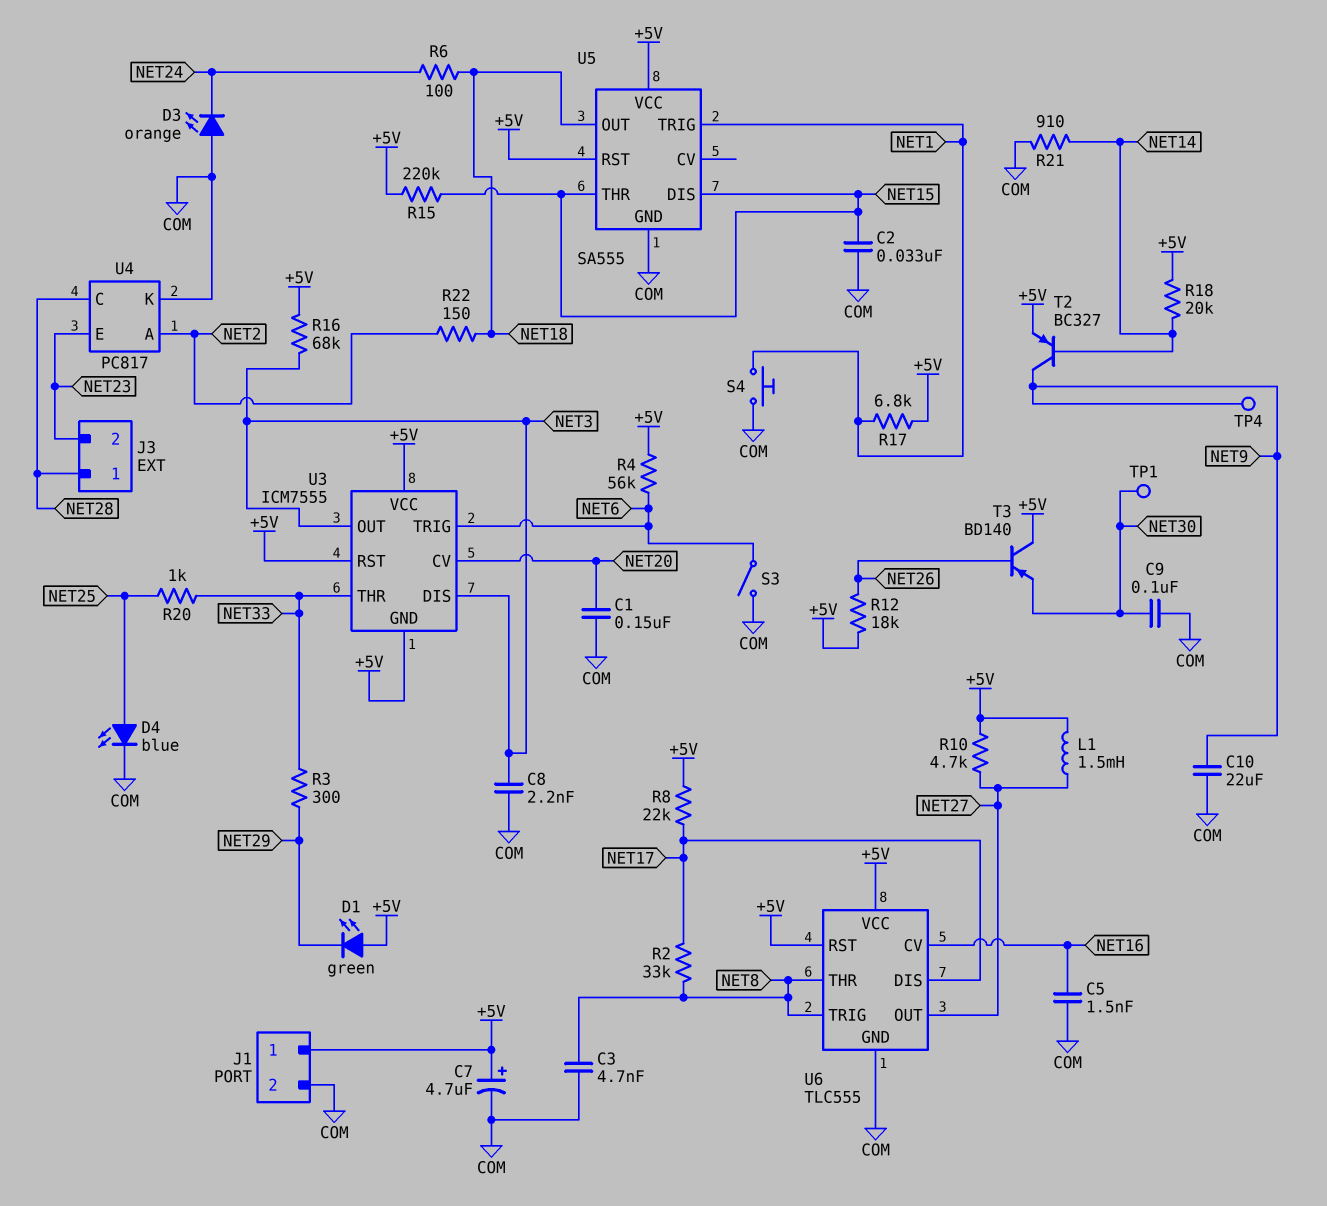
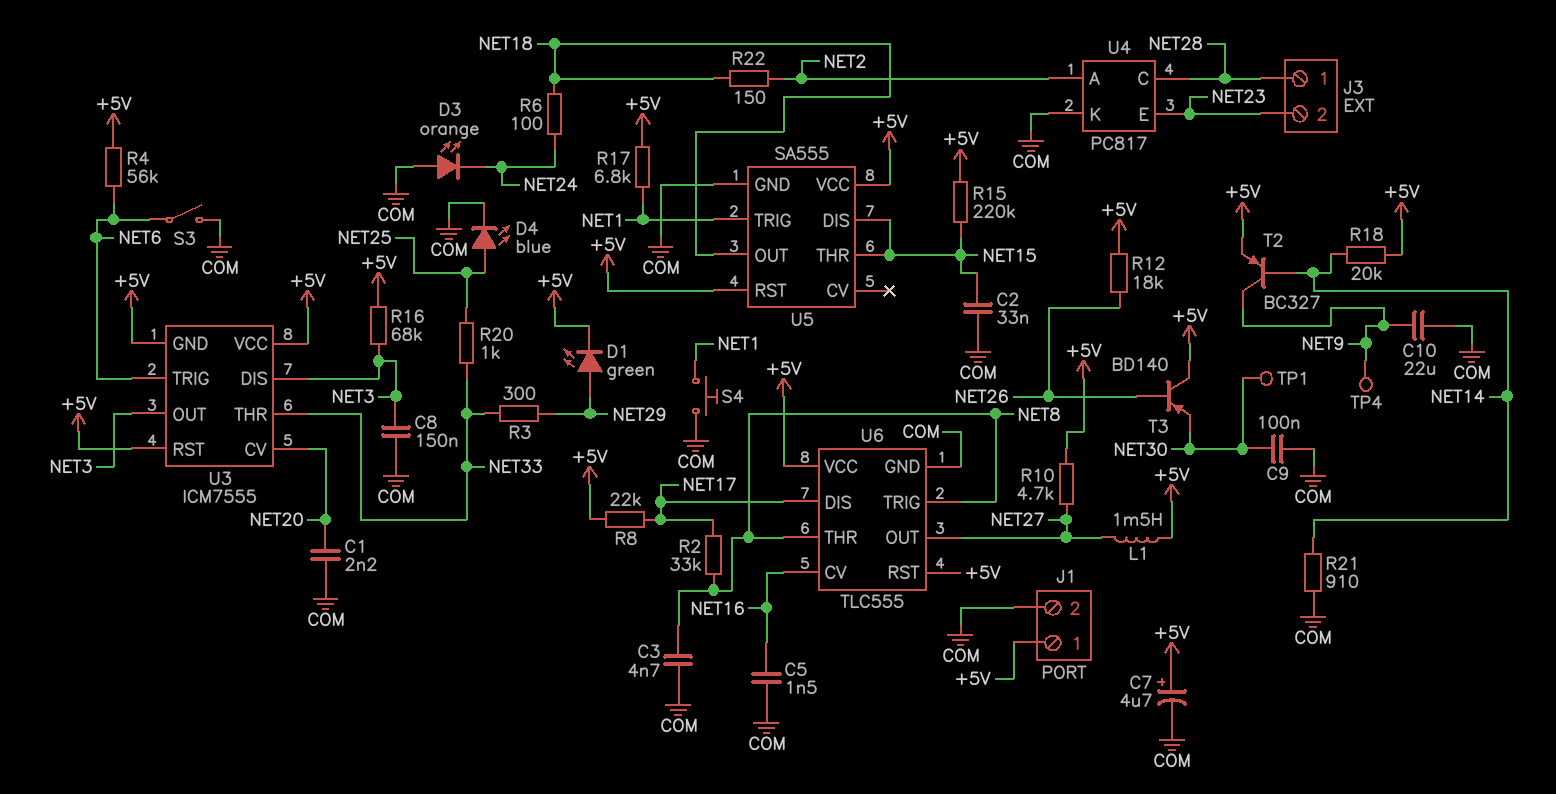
C1: 150nF (COM, NET20) -> 2.2nF (COM, NET20)
C8: 2.2nF (COM, NET3) -> 150nF (COM, NET3)
D1: LED green (A +5V, K NET29) -> LED green (A NET29, K +5V)

